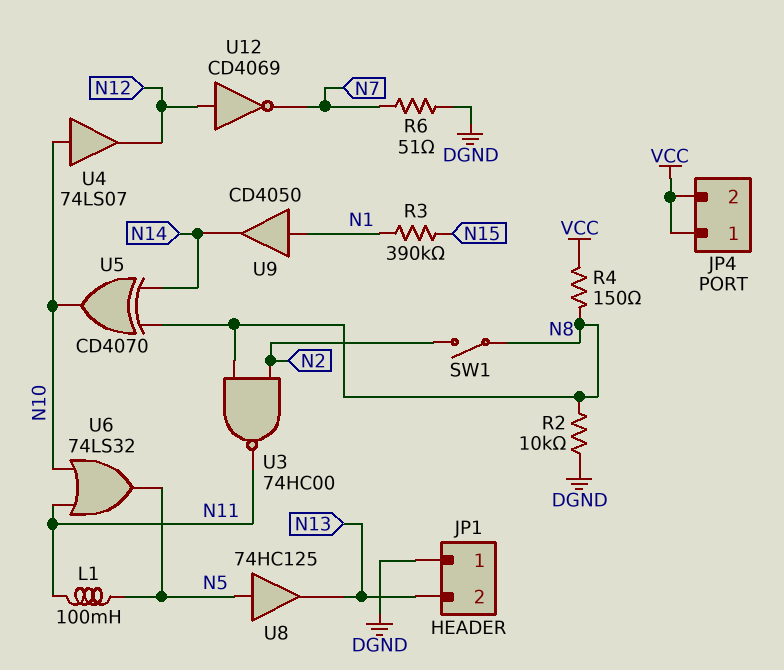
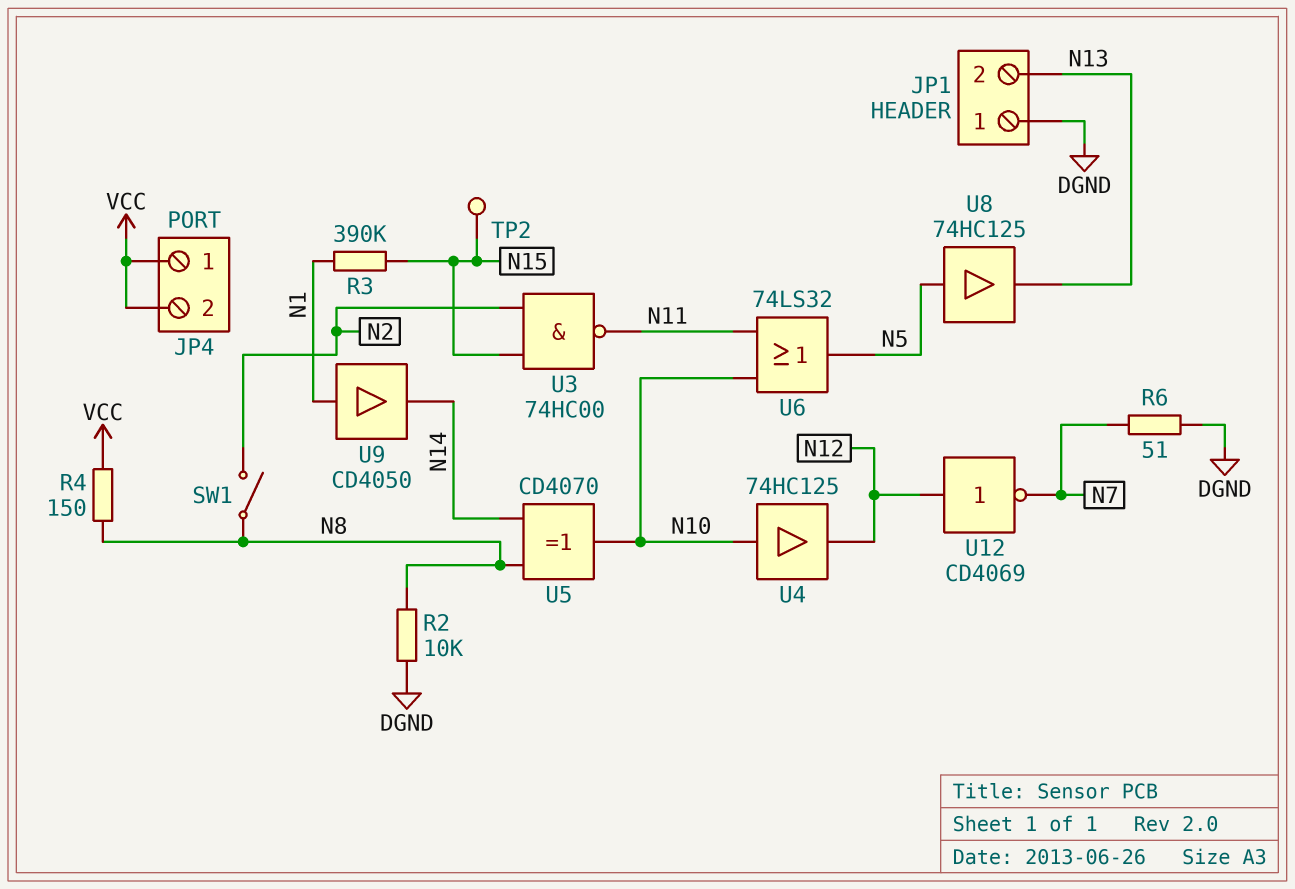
L1: 100mH (N5, N11) -> none
TP2: none -> test point (N15)
U3: NAND 74HC00 (in N2, in N8, out N11) -> NAND 74HC00 (in N2, in N15, out N11)
U4: buffer 74LS07 (in N10, out N12) -> buffer 74HC125 (in N10, out N12)

